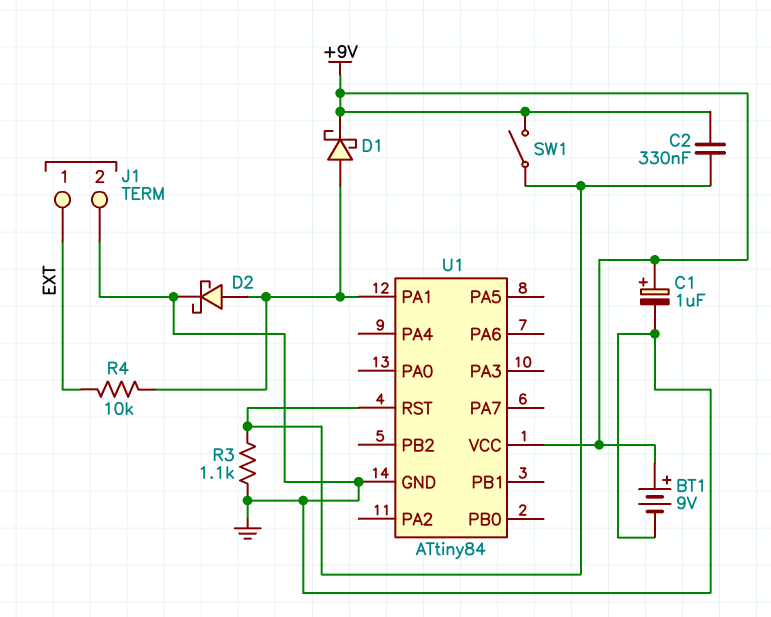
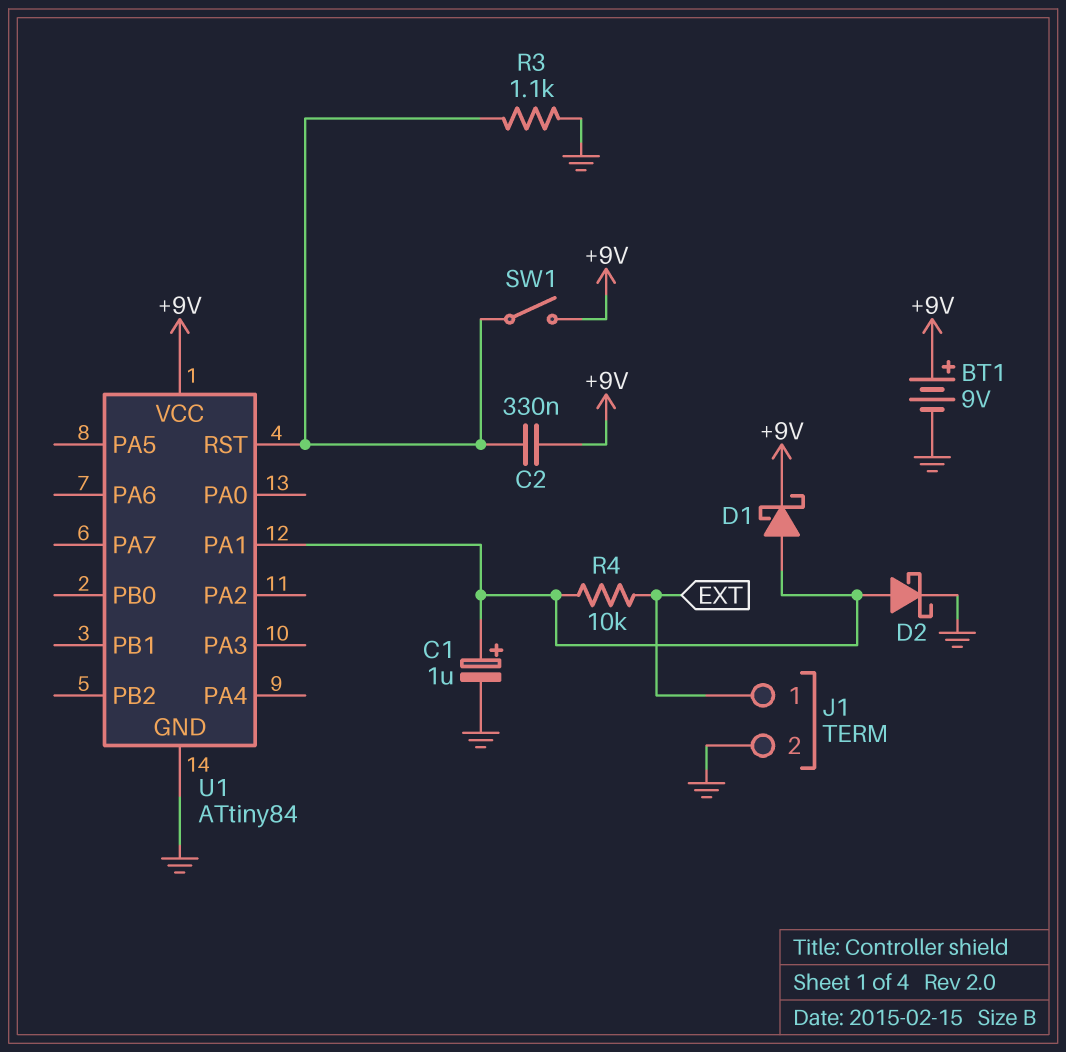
C1: 1uF (plus +9V, minus GND) -> 1uF (plus U1/PA1, minus GND)

